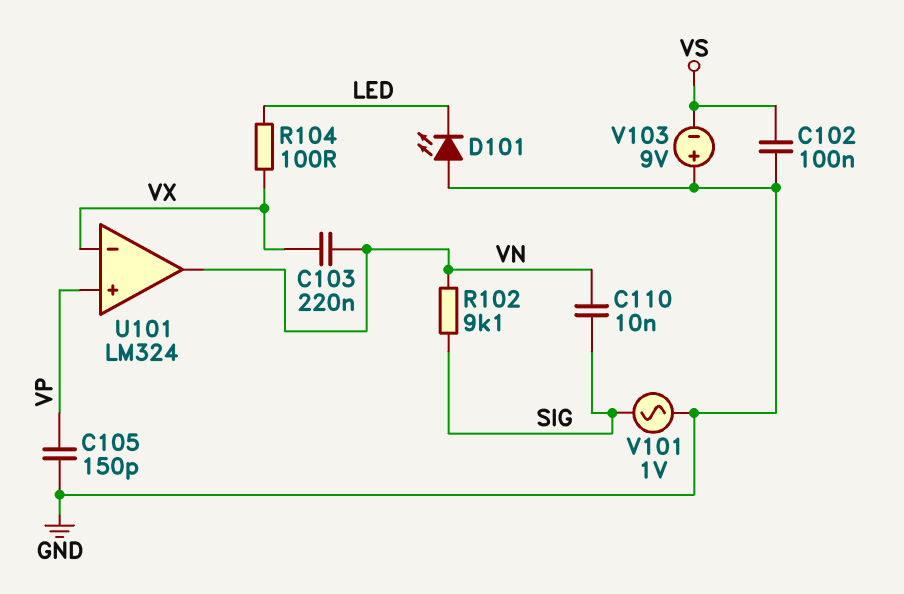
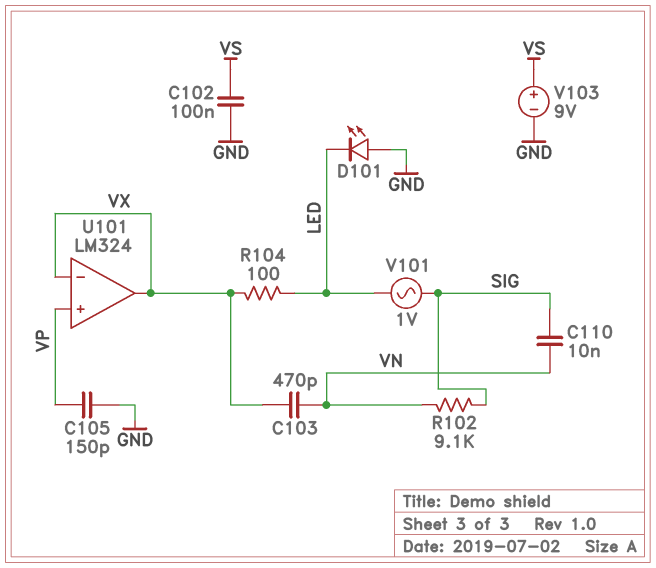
C103: 220nF (VN, VX) -> 470pF (VN, VX)
U101 pin out: VN -> VX
V101: AC 1V (GND, SIG) -> AC 1V (LED, SIG)
V103: 9V (plus GND, minus VS) -> 9V (plus VS, minus GND)

